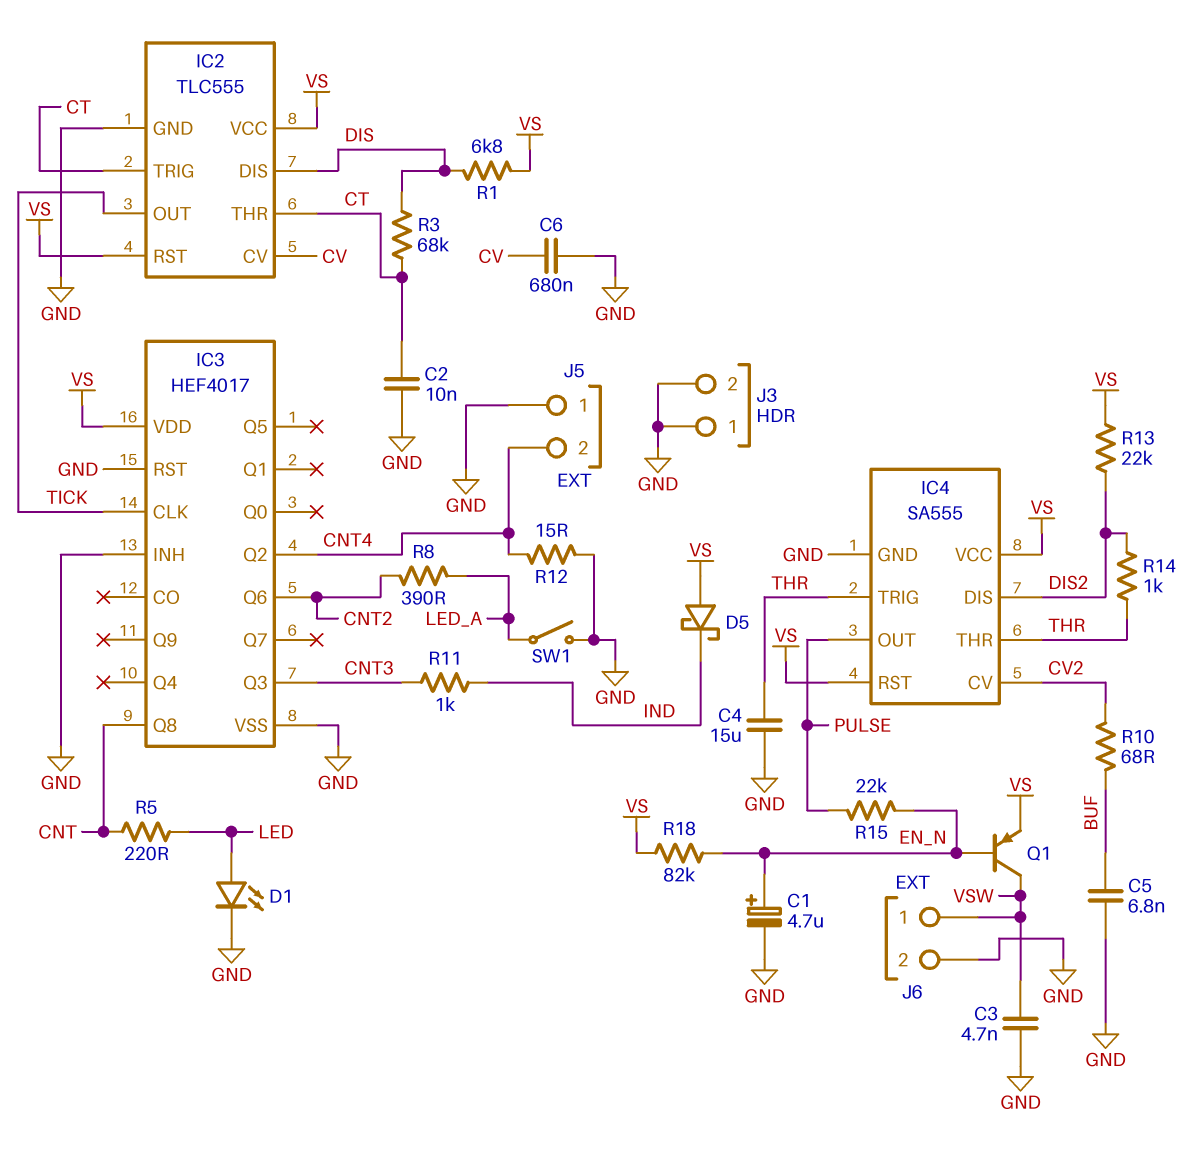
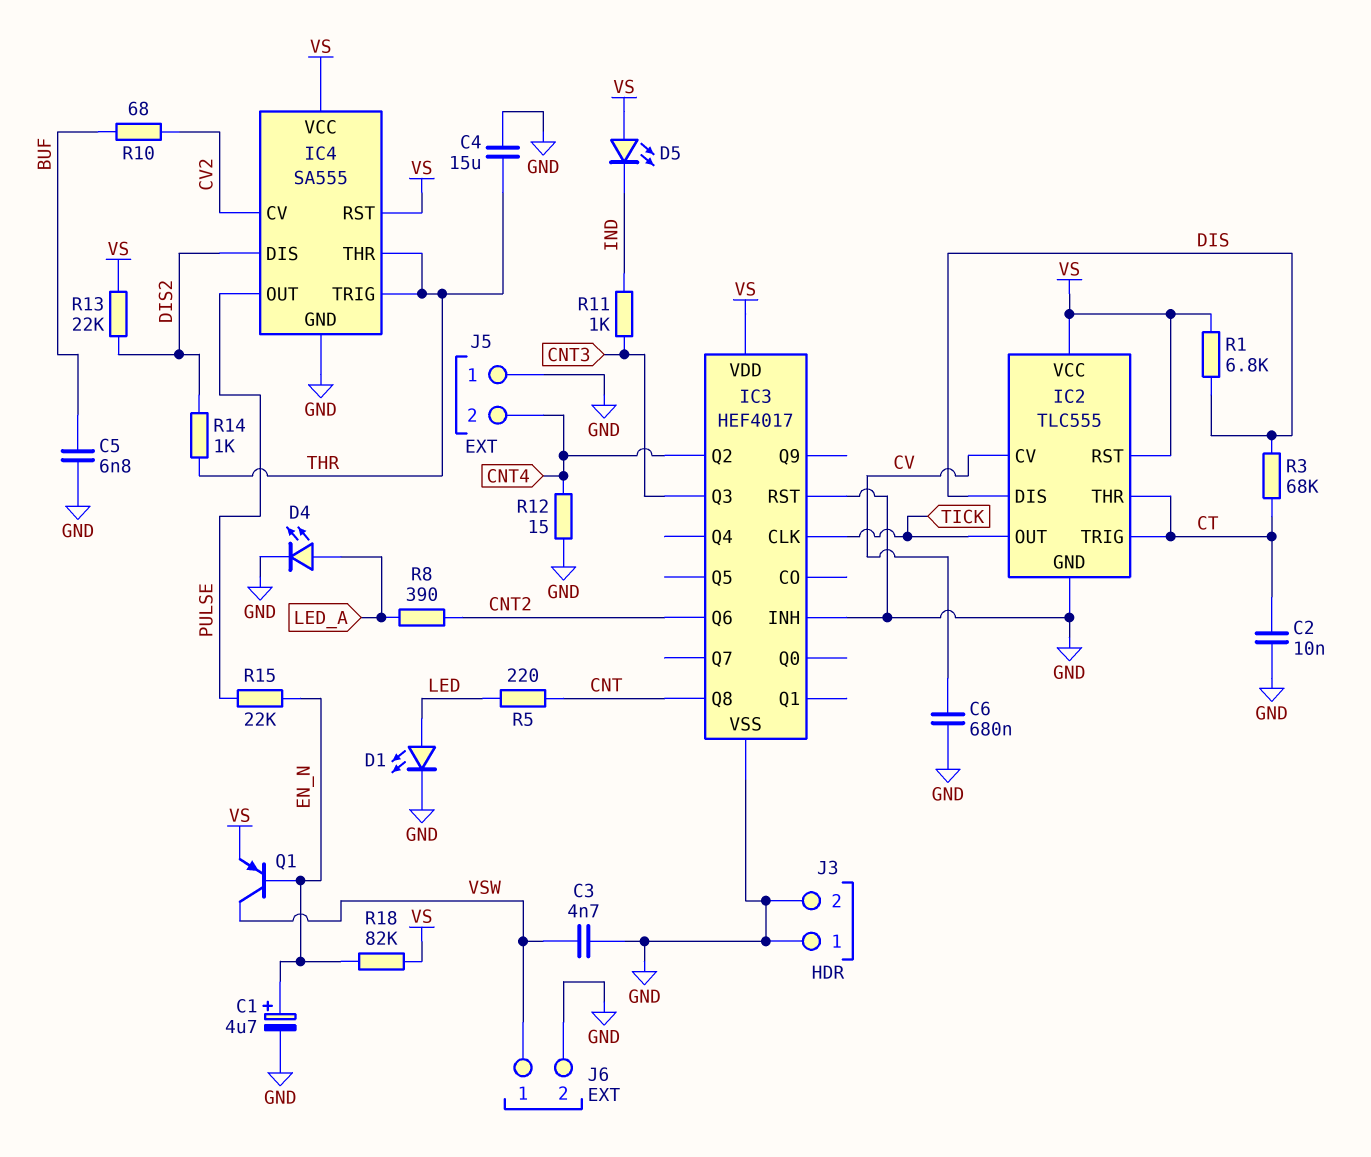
D4: none -> LED (A LED_A, K GND)
D5: schottky (A VS, K IND) -> LED (A VS, K IND)
SW1: switch (GND, LED_A) -> none

